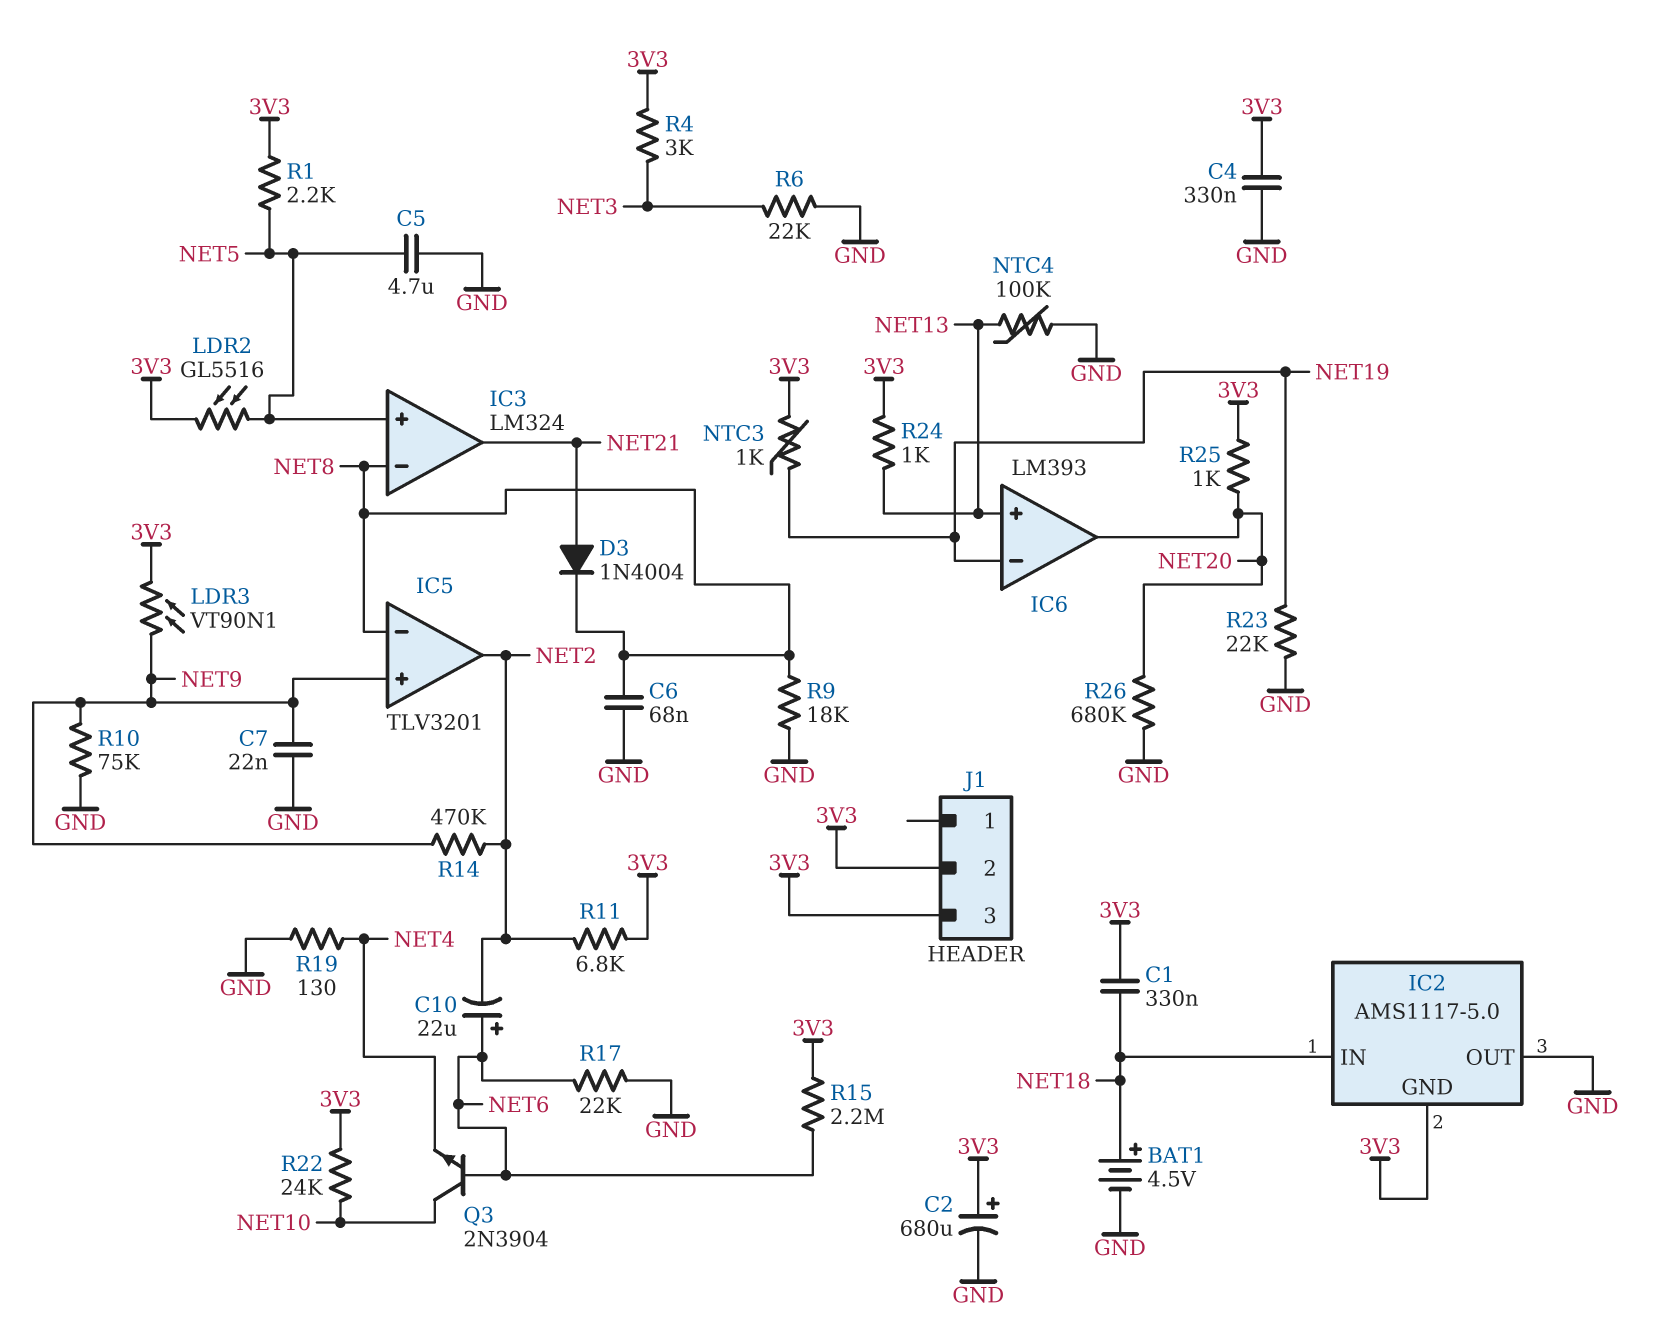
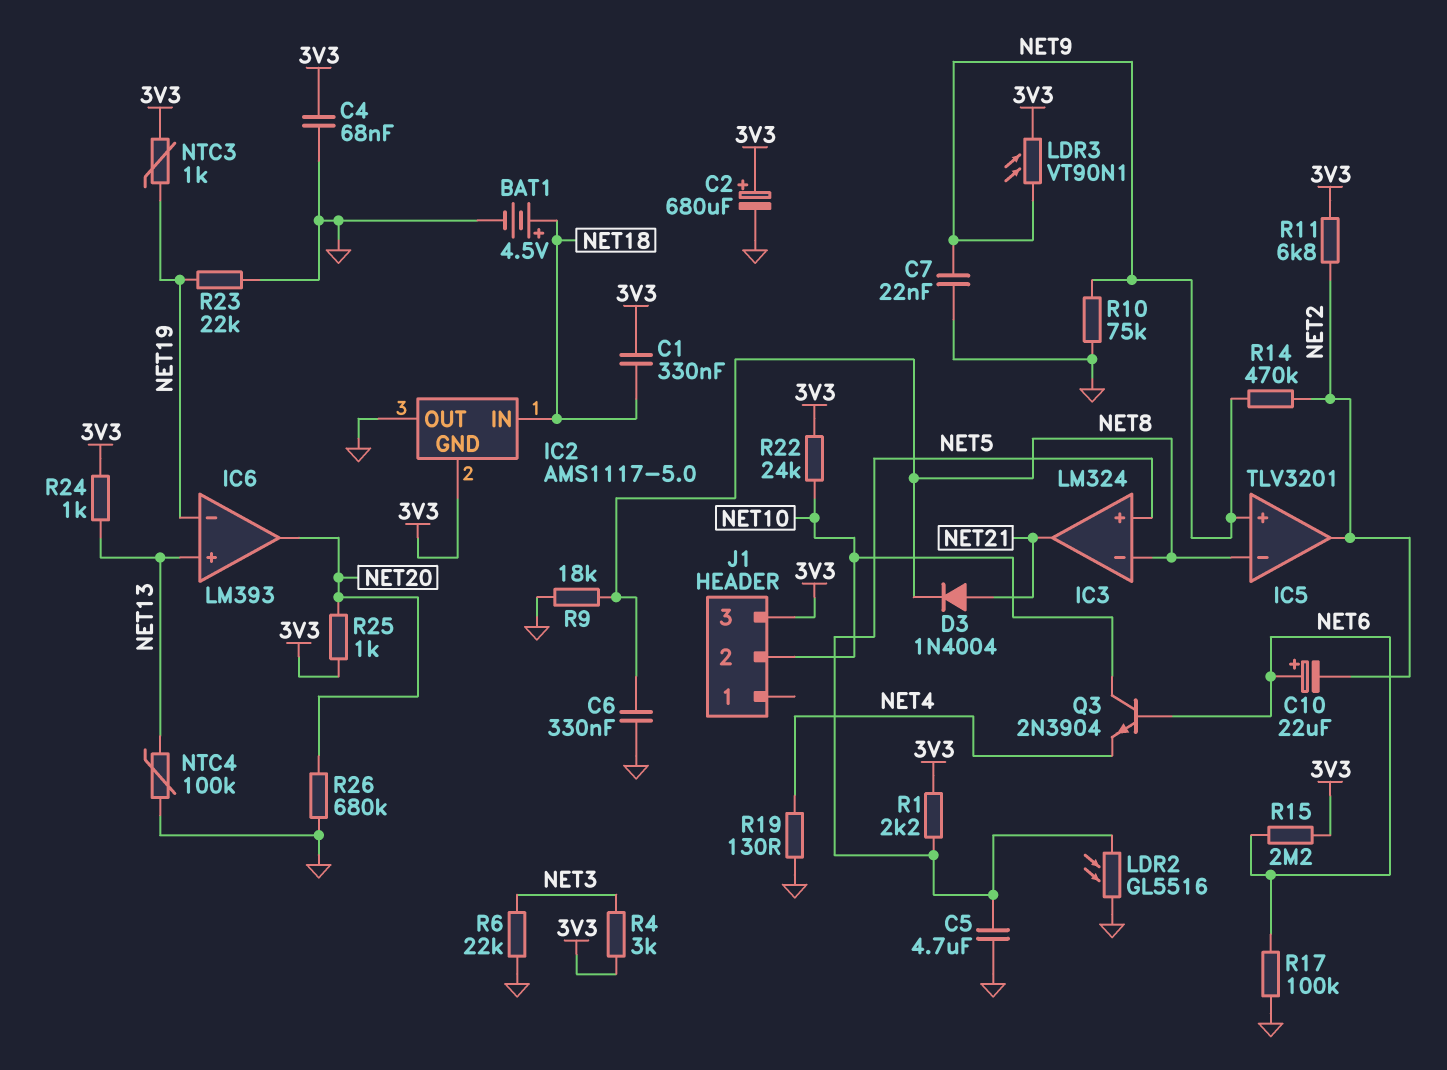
C4: 330nF (3V3, GND) -> 68nF (3V3, GND)
C6: 68nF (GND, NET8) -> 330nF (GND, NET8)
J1 pin 2: 3V3 -> NET10
LDR2: GL5516 (3V3, NET5) -> GL5516 (GND, NET5)
R17: 22k (GND, NET6) -> 100k (GND, NET6)

